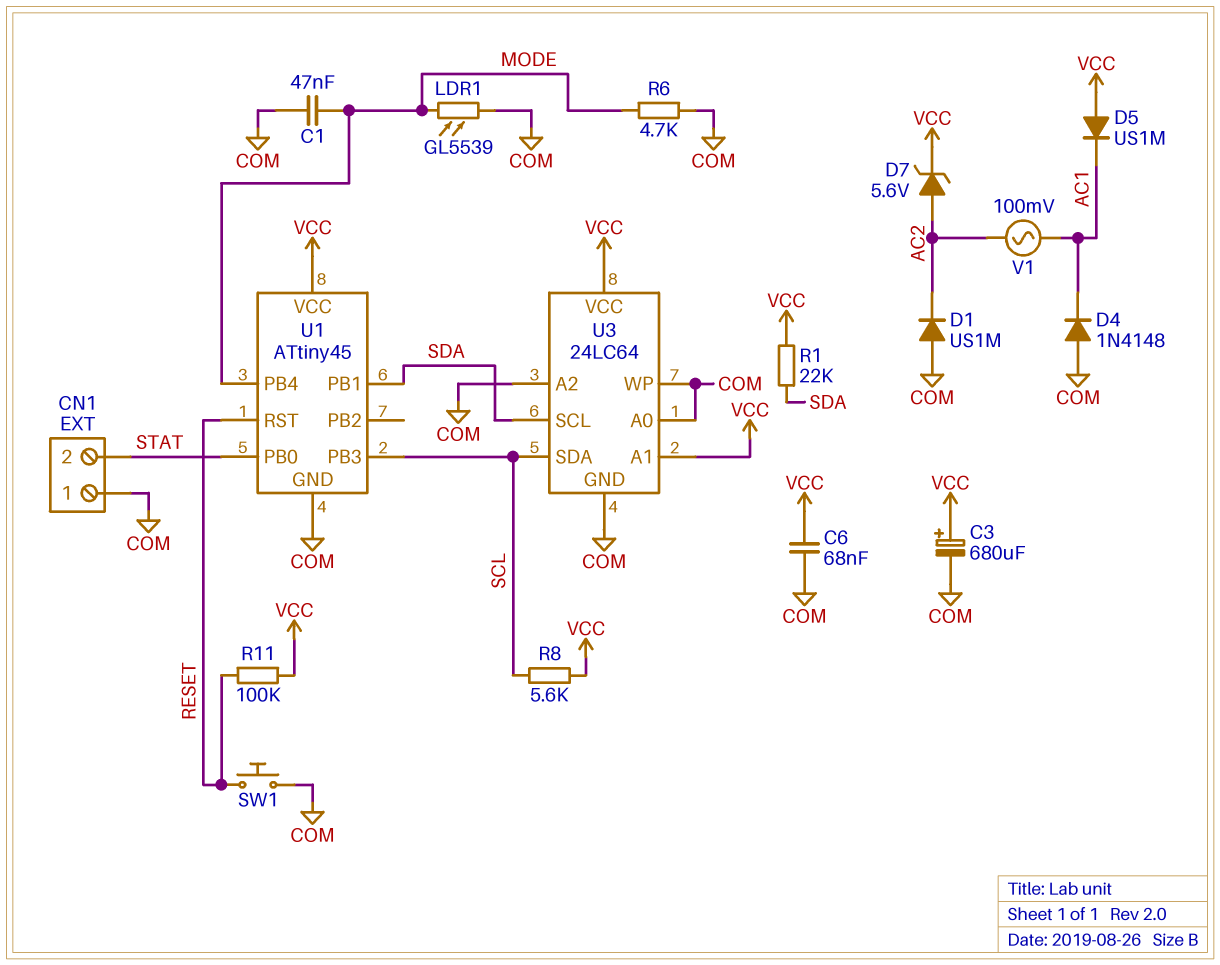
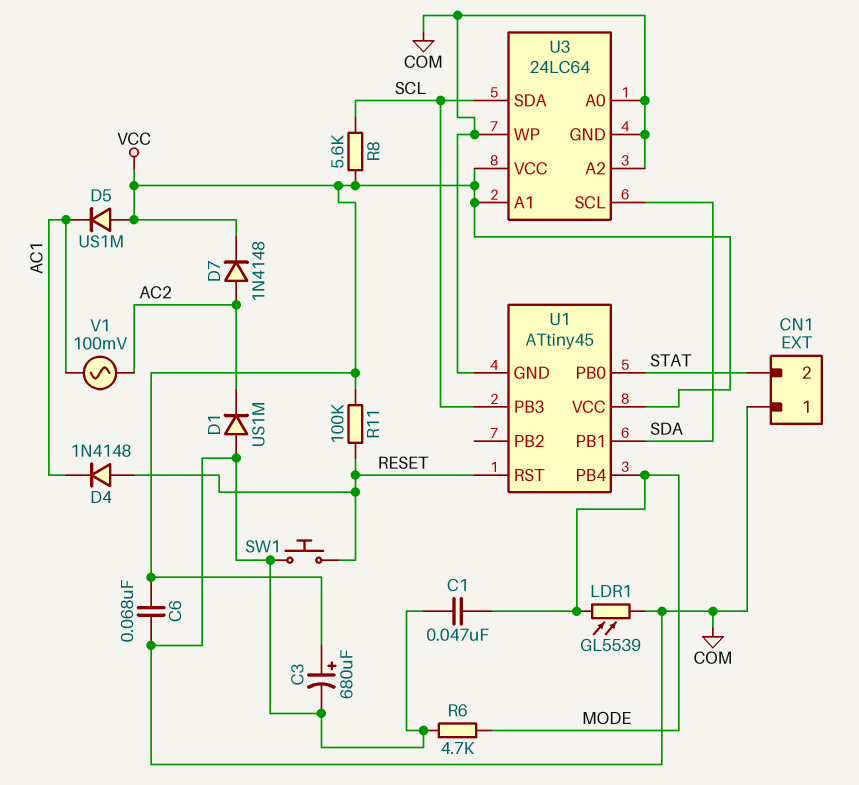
D4: diode 1N4148 (A COM, K AC1) -> diode 1N4148 (A RESET, K AC1)
D7: zener 5.6V (A AC2, K VCC) -> diode 1N4148 (A AC2, K VCC)
R1: 22k (SDA, VCC) -> none

